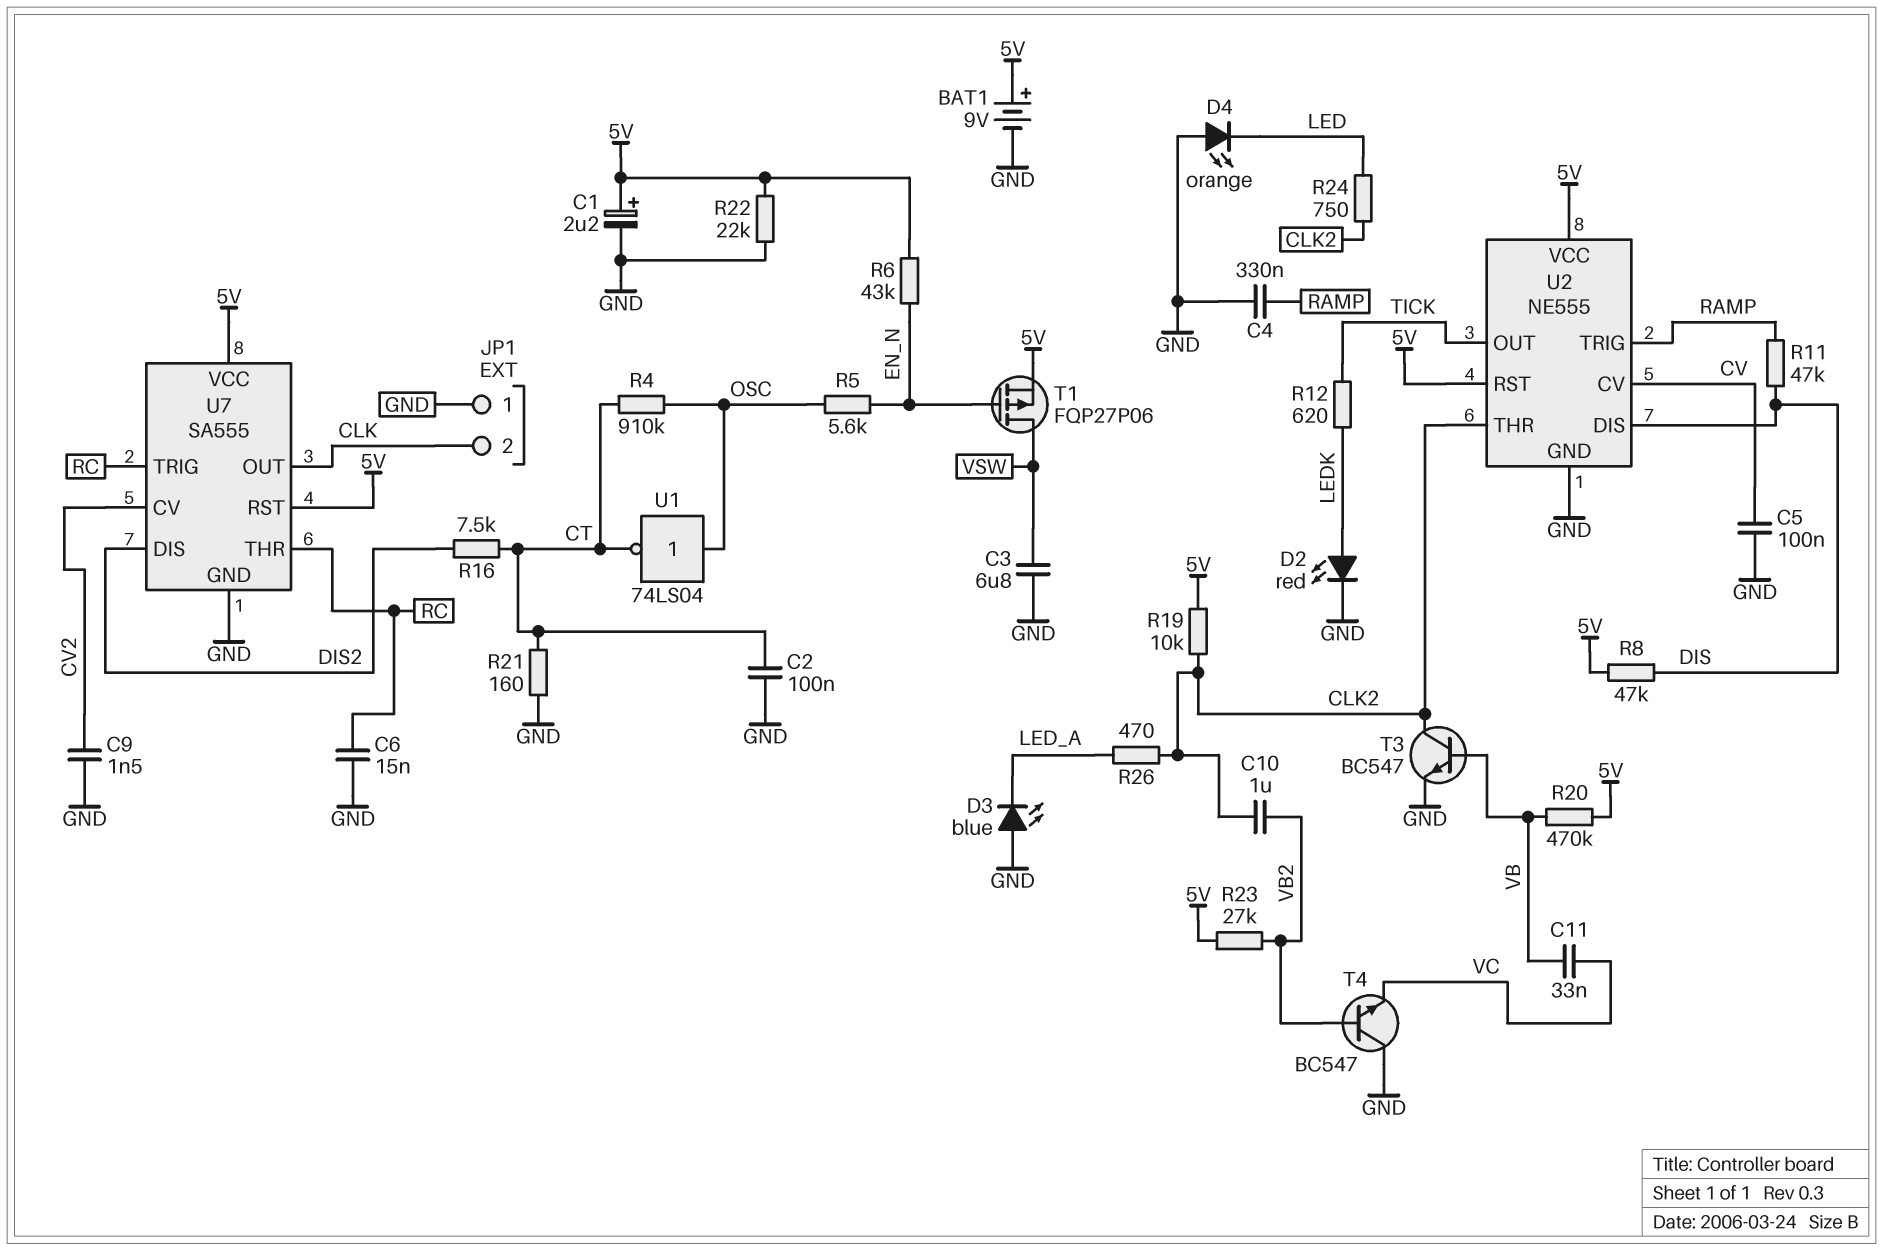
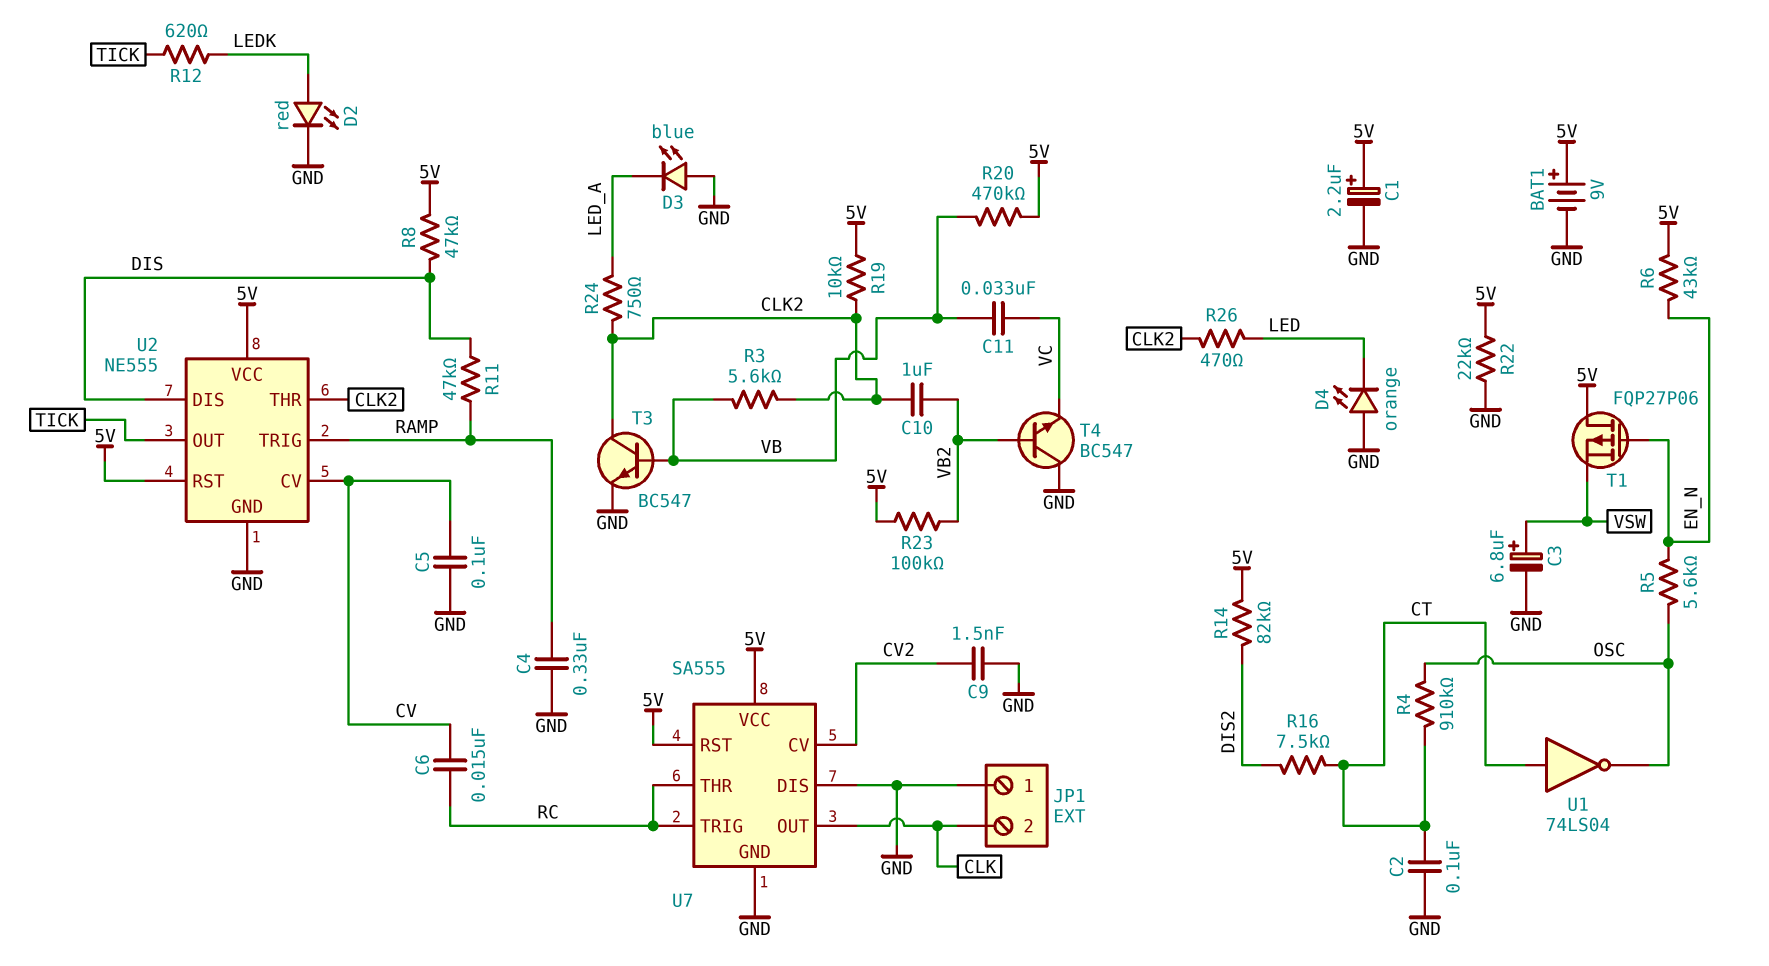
C3: 6.8uF (GND, VSW) -> 6.8uF (plus VSW, minus GND)
C6: 15nF (GND, RC) -> 15nF (CV, RC)
R3: none -> 5.6k (CLK2, VB)
R14: none -> 82k (5V, DIS2)
R21: 160 (CT, GND) -> none
R23: 27k (5V, VB2) -> 100k (5V, VB2)
R24: 750 (CLK2, LED) -> 750 (CLK2, LED_A)
R26: 470 (CLK2, LED_A) -> 470 (CLK2, LED)
T1: PMOS FQP27P06 (G EN_N, D VSW, S 5V) -> PMOS FQP27P06 (G EN_N, D 5V, S VSW)
U1: NOT 74LS04 (in OSC, out CT) -> NOT 74LS04 (in CT, out OSC)
U7 pin DIS: DIS2 -> GND

